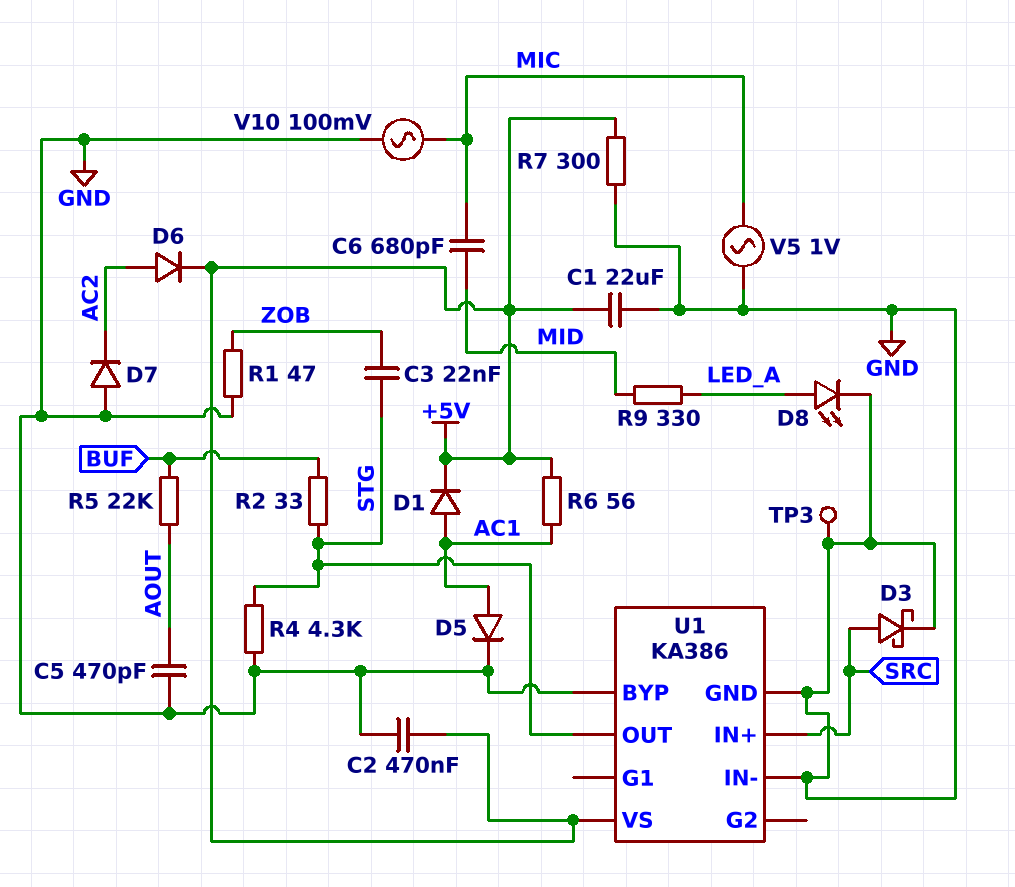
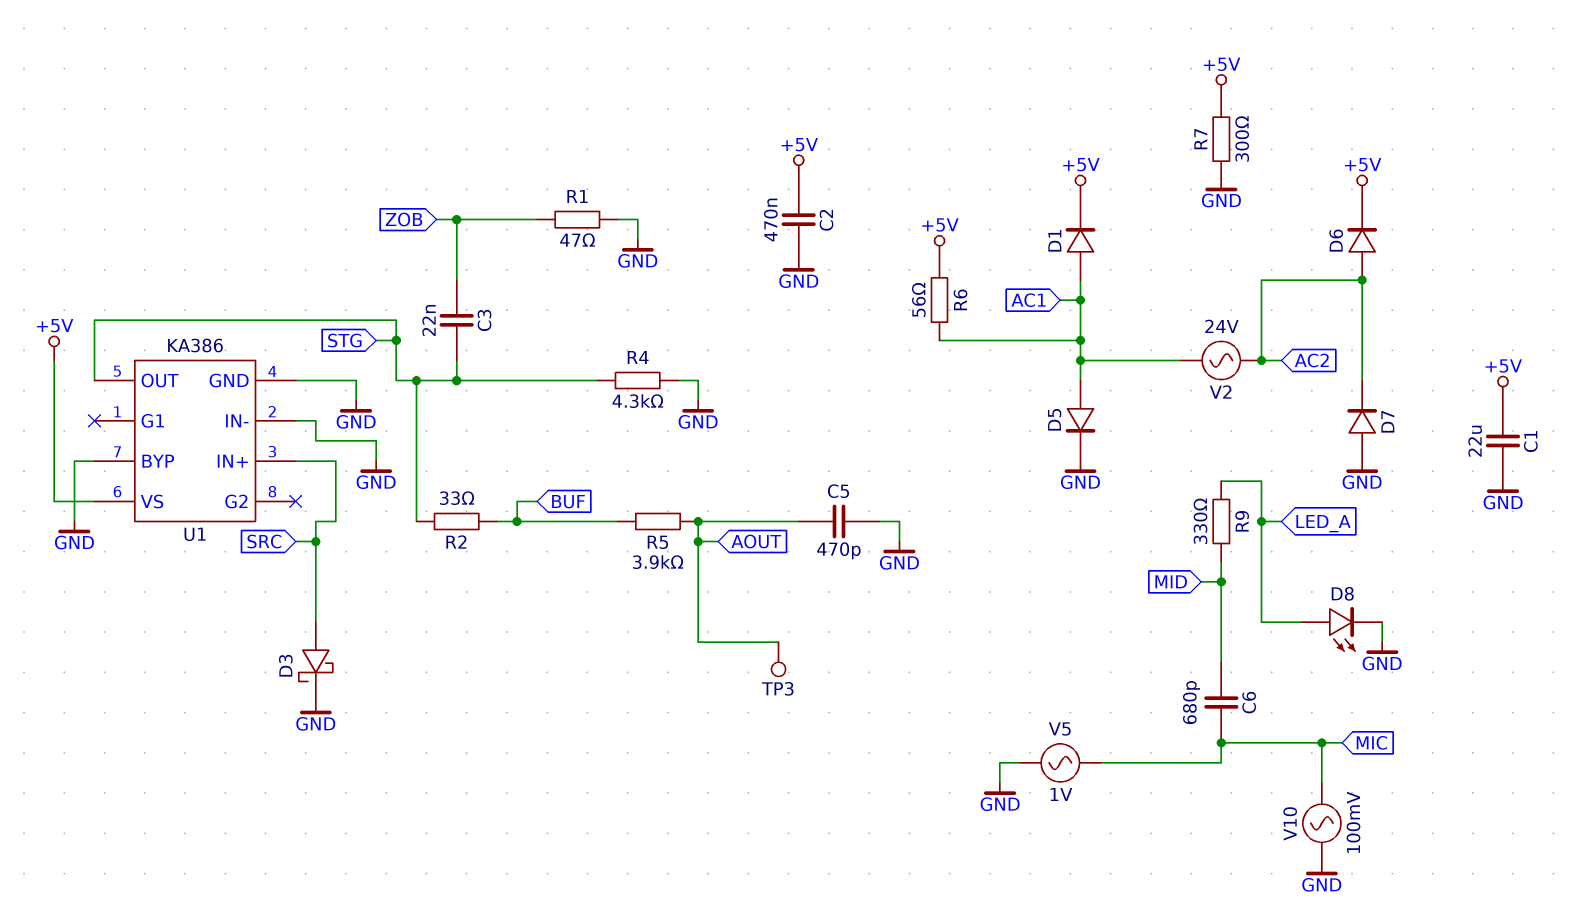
R5: 22k (AOUT, BUF) -> 3.9k (AOUT, BUF)
TP3: test point (GND) -> test point (AOUT)
V2: none -> AC 24V (AC1, AC2)

